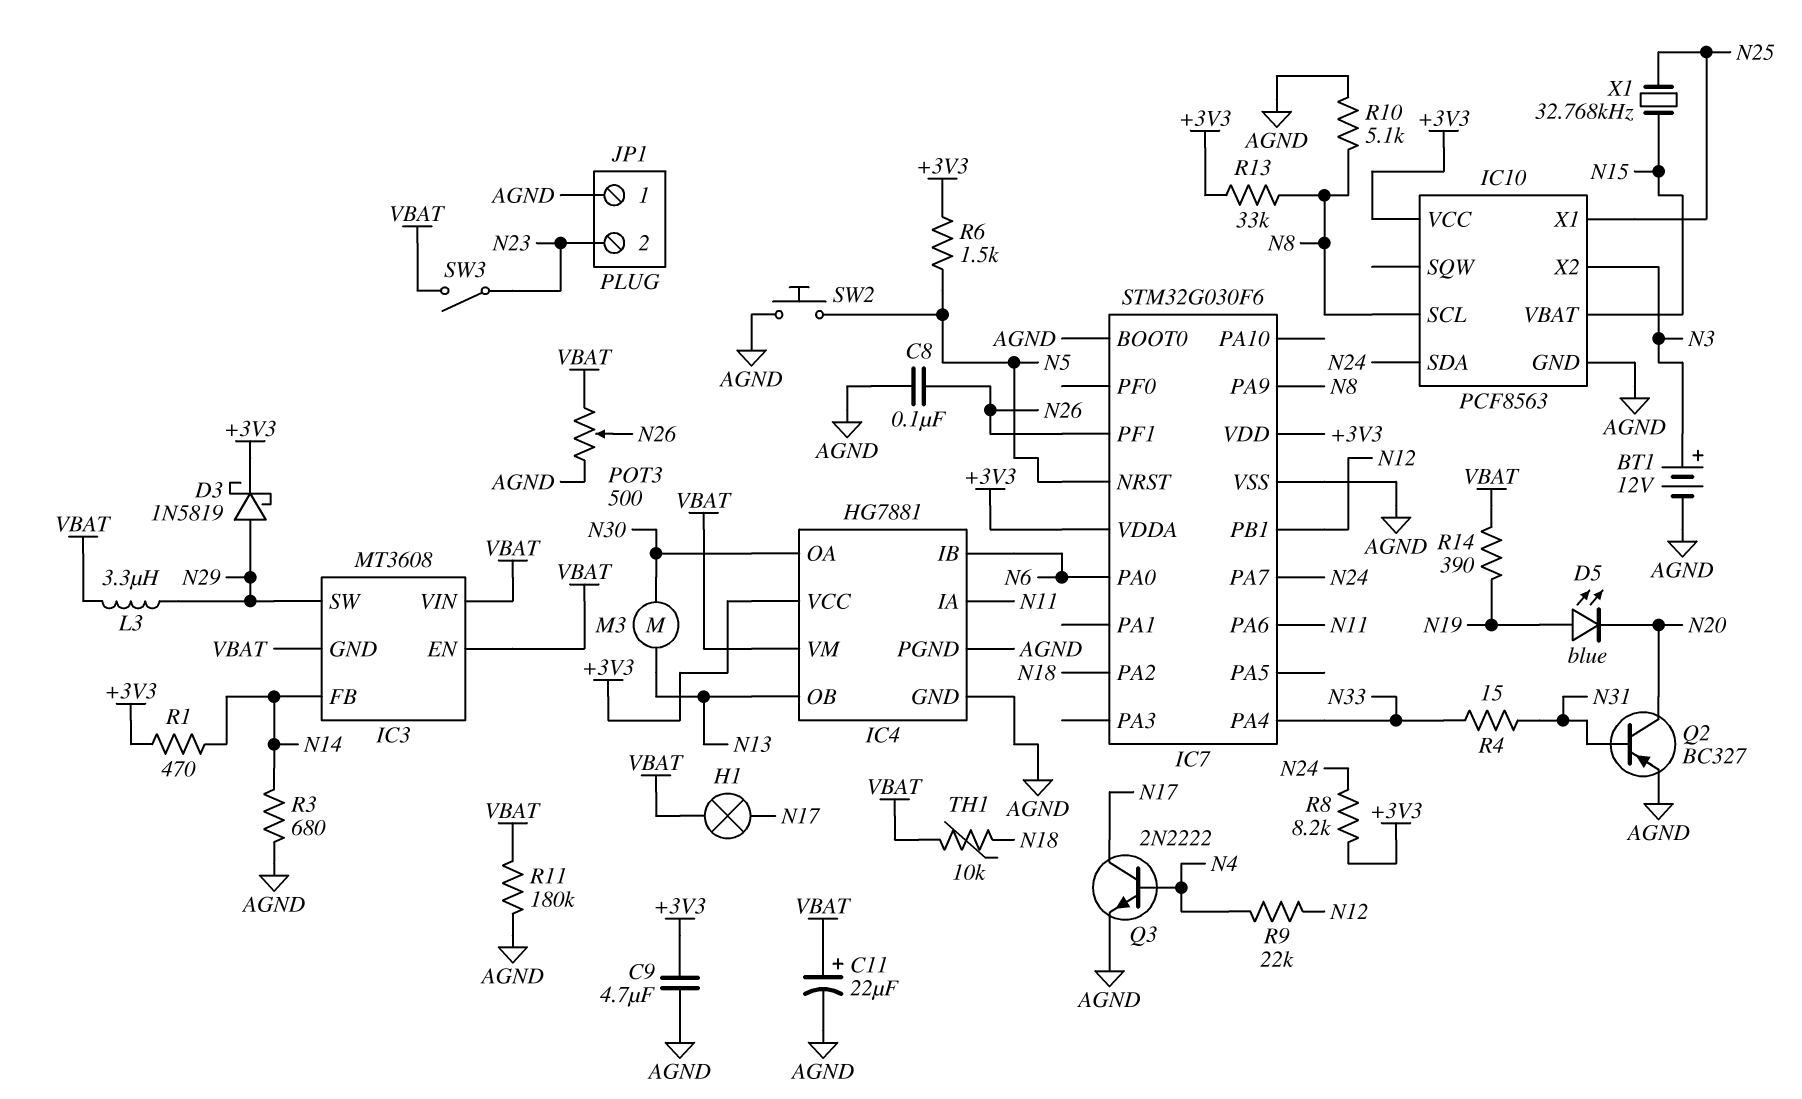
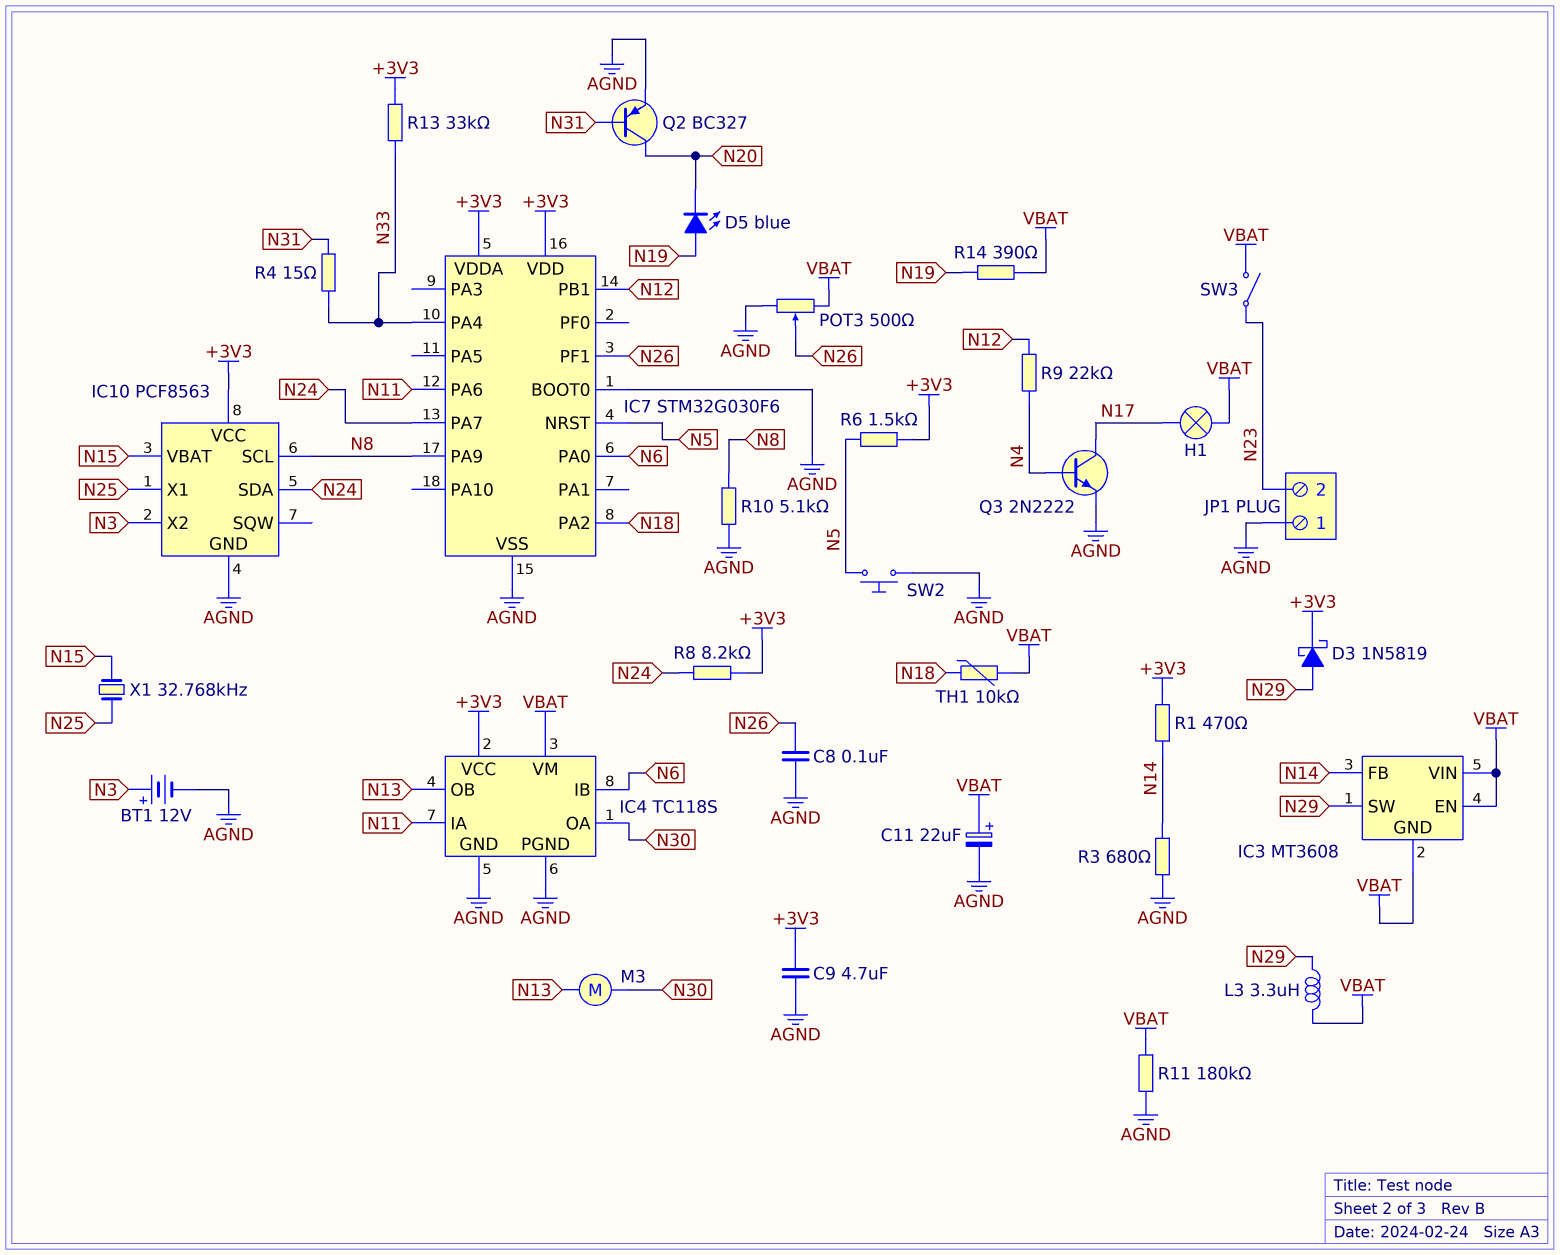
IC4: HG7881 -> TC118S
R13: 33k (+3V3, N8) -> 33k (+3V3, N33)

